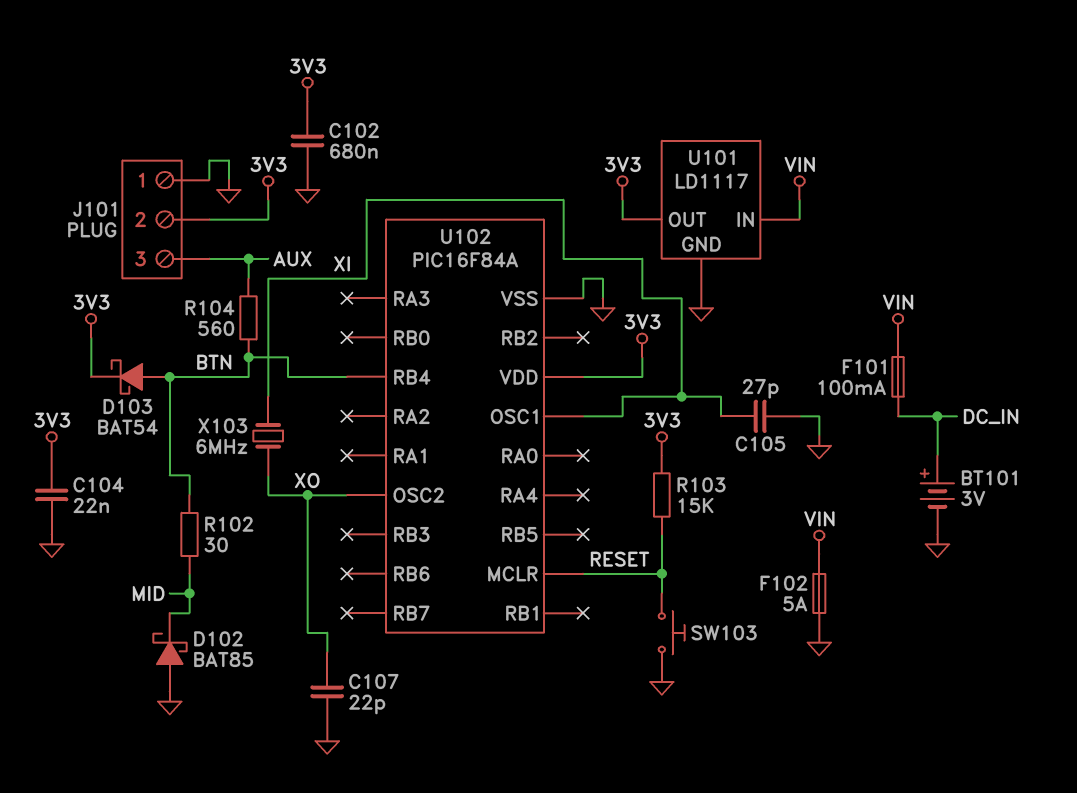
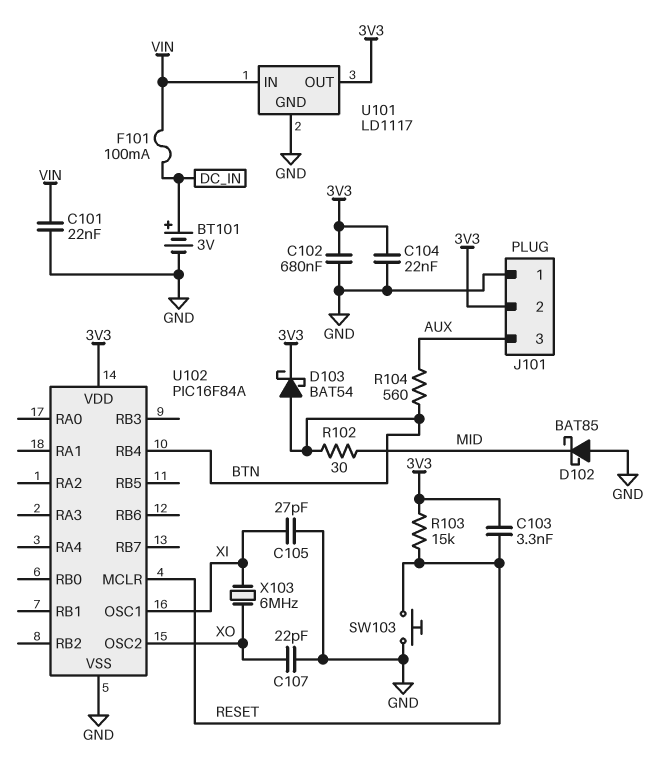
C101: none -> 22nF (GND, VIN)
C103: none -> 3.3nF (3V3, RESET)
F102: 5A (GND, VIN) -> none

